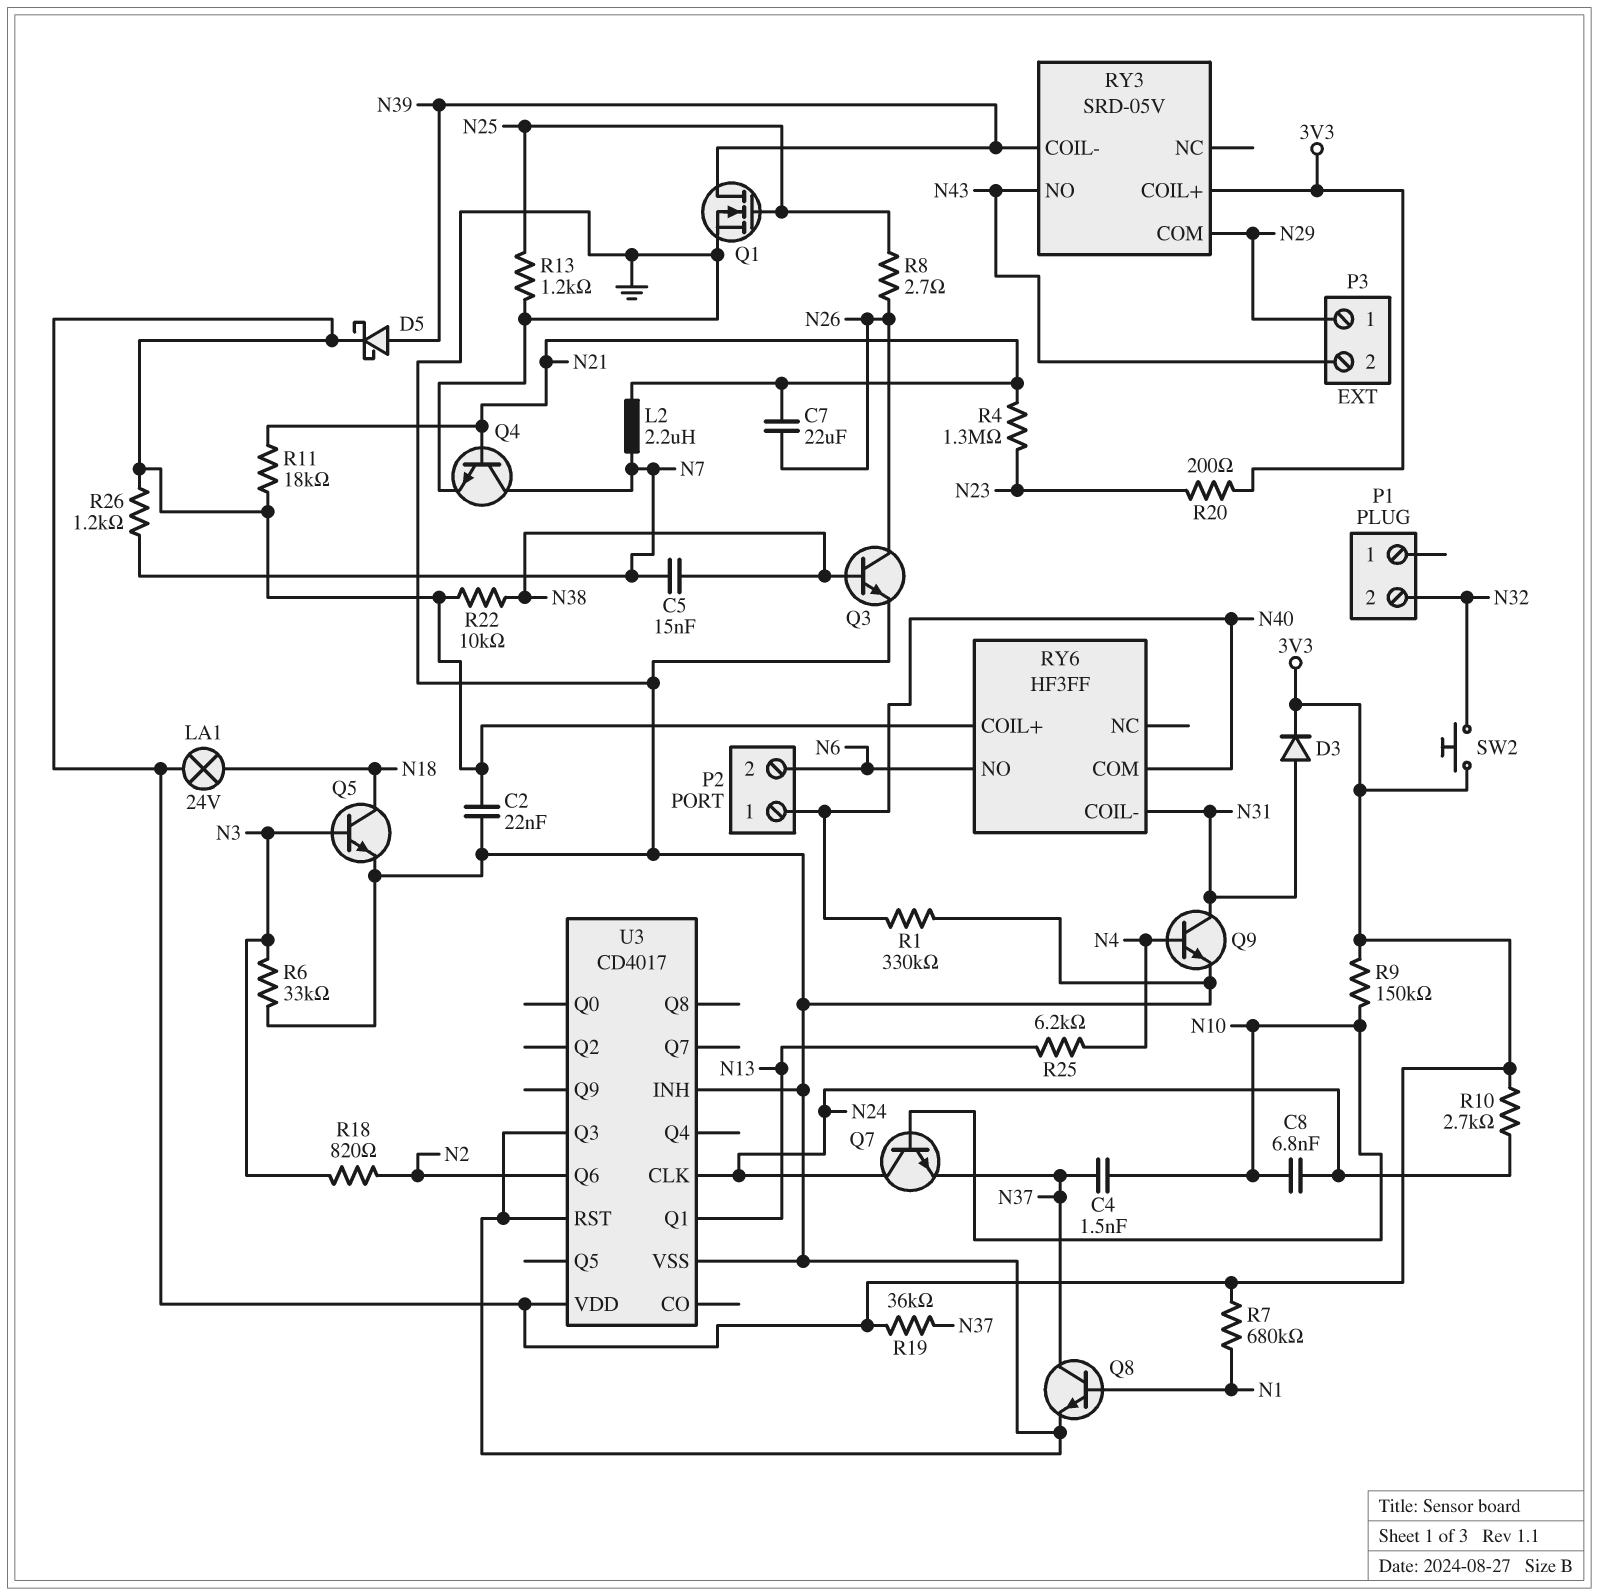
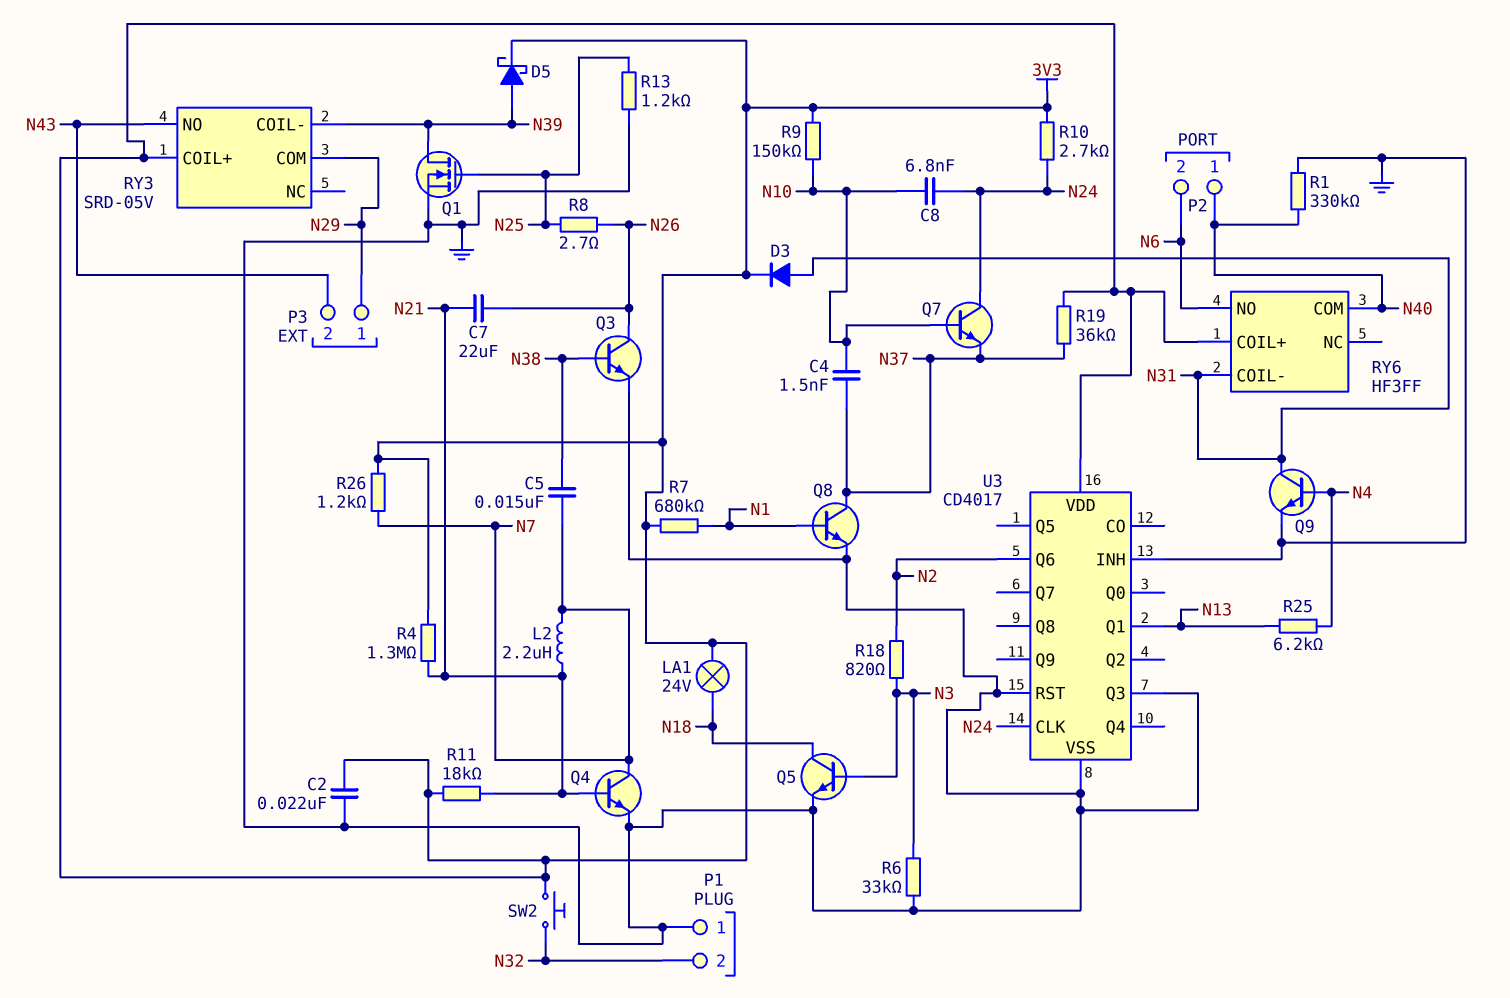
P1 pin 1: none -> GND
R4: 1.3M (N21, N23) -> 1.3M (3V3, N21)
R20: 200 (3V3, N23) -> none
R22: 10k (3V3, N38) -> none

